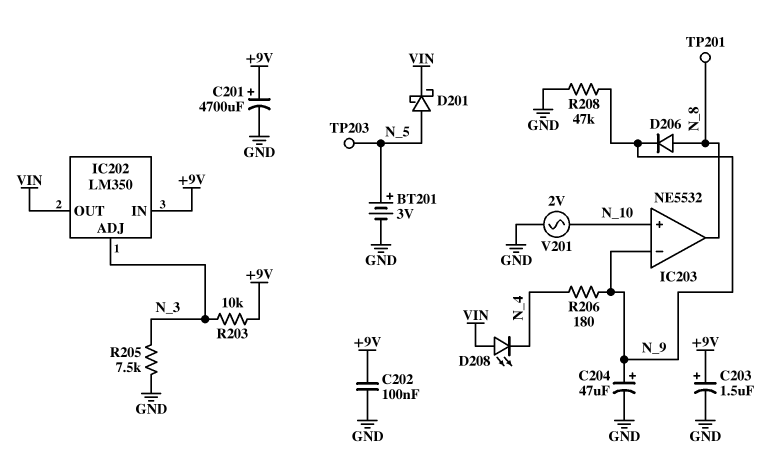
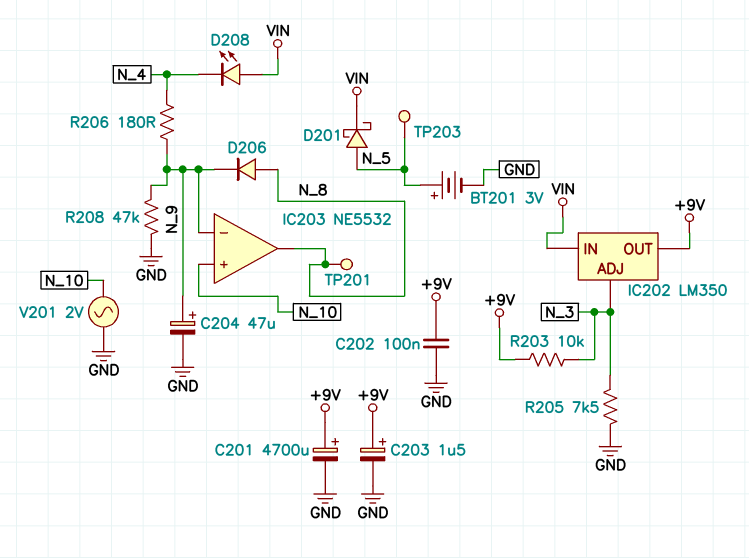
IC202 pin IN: +9V -> VIN
IC202 pin OUT: VIN -> +9V

